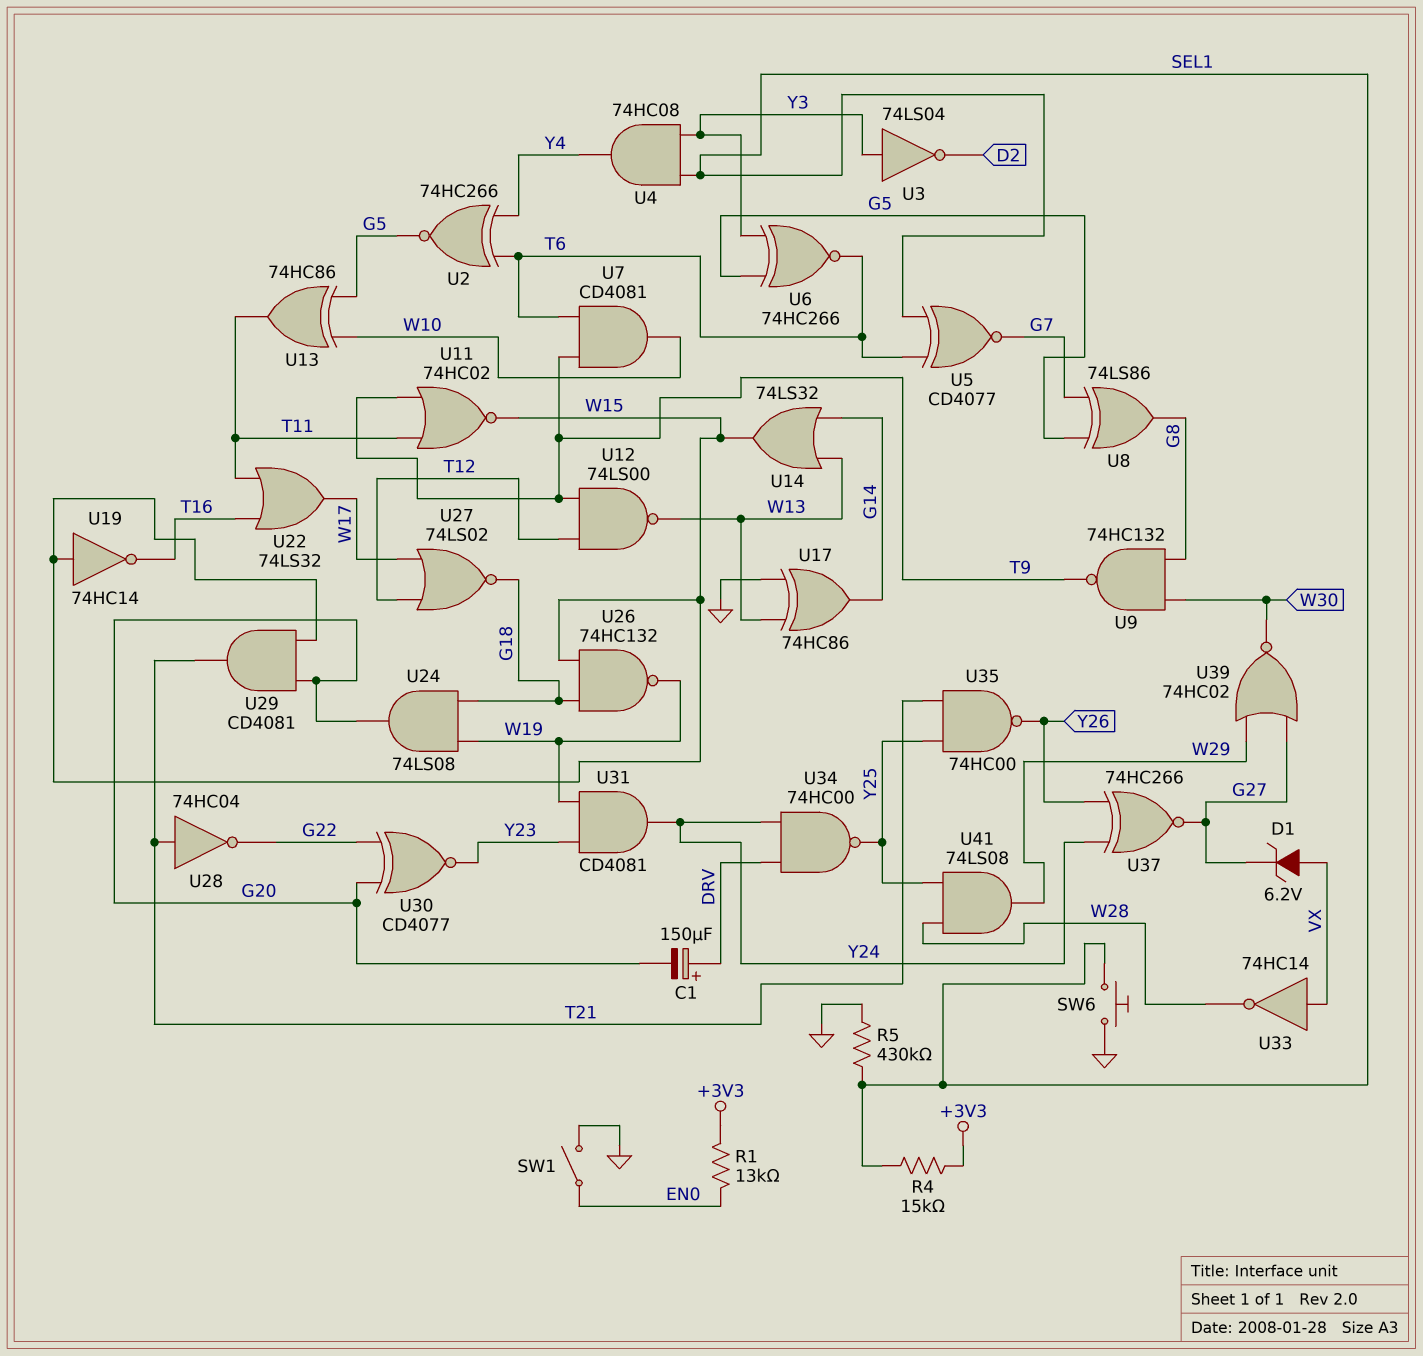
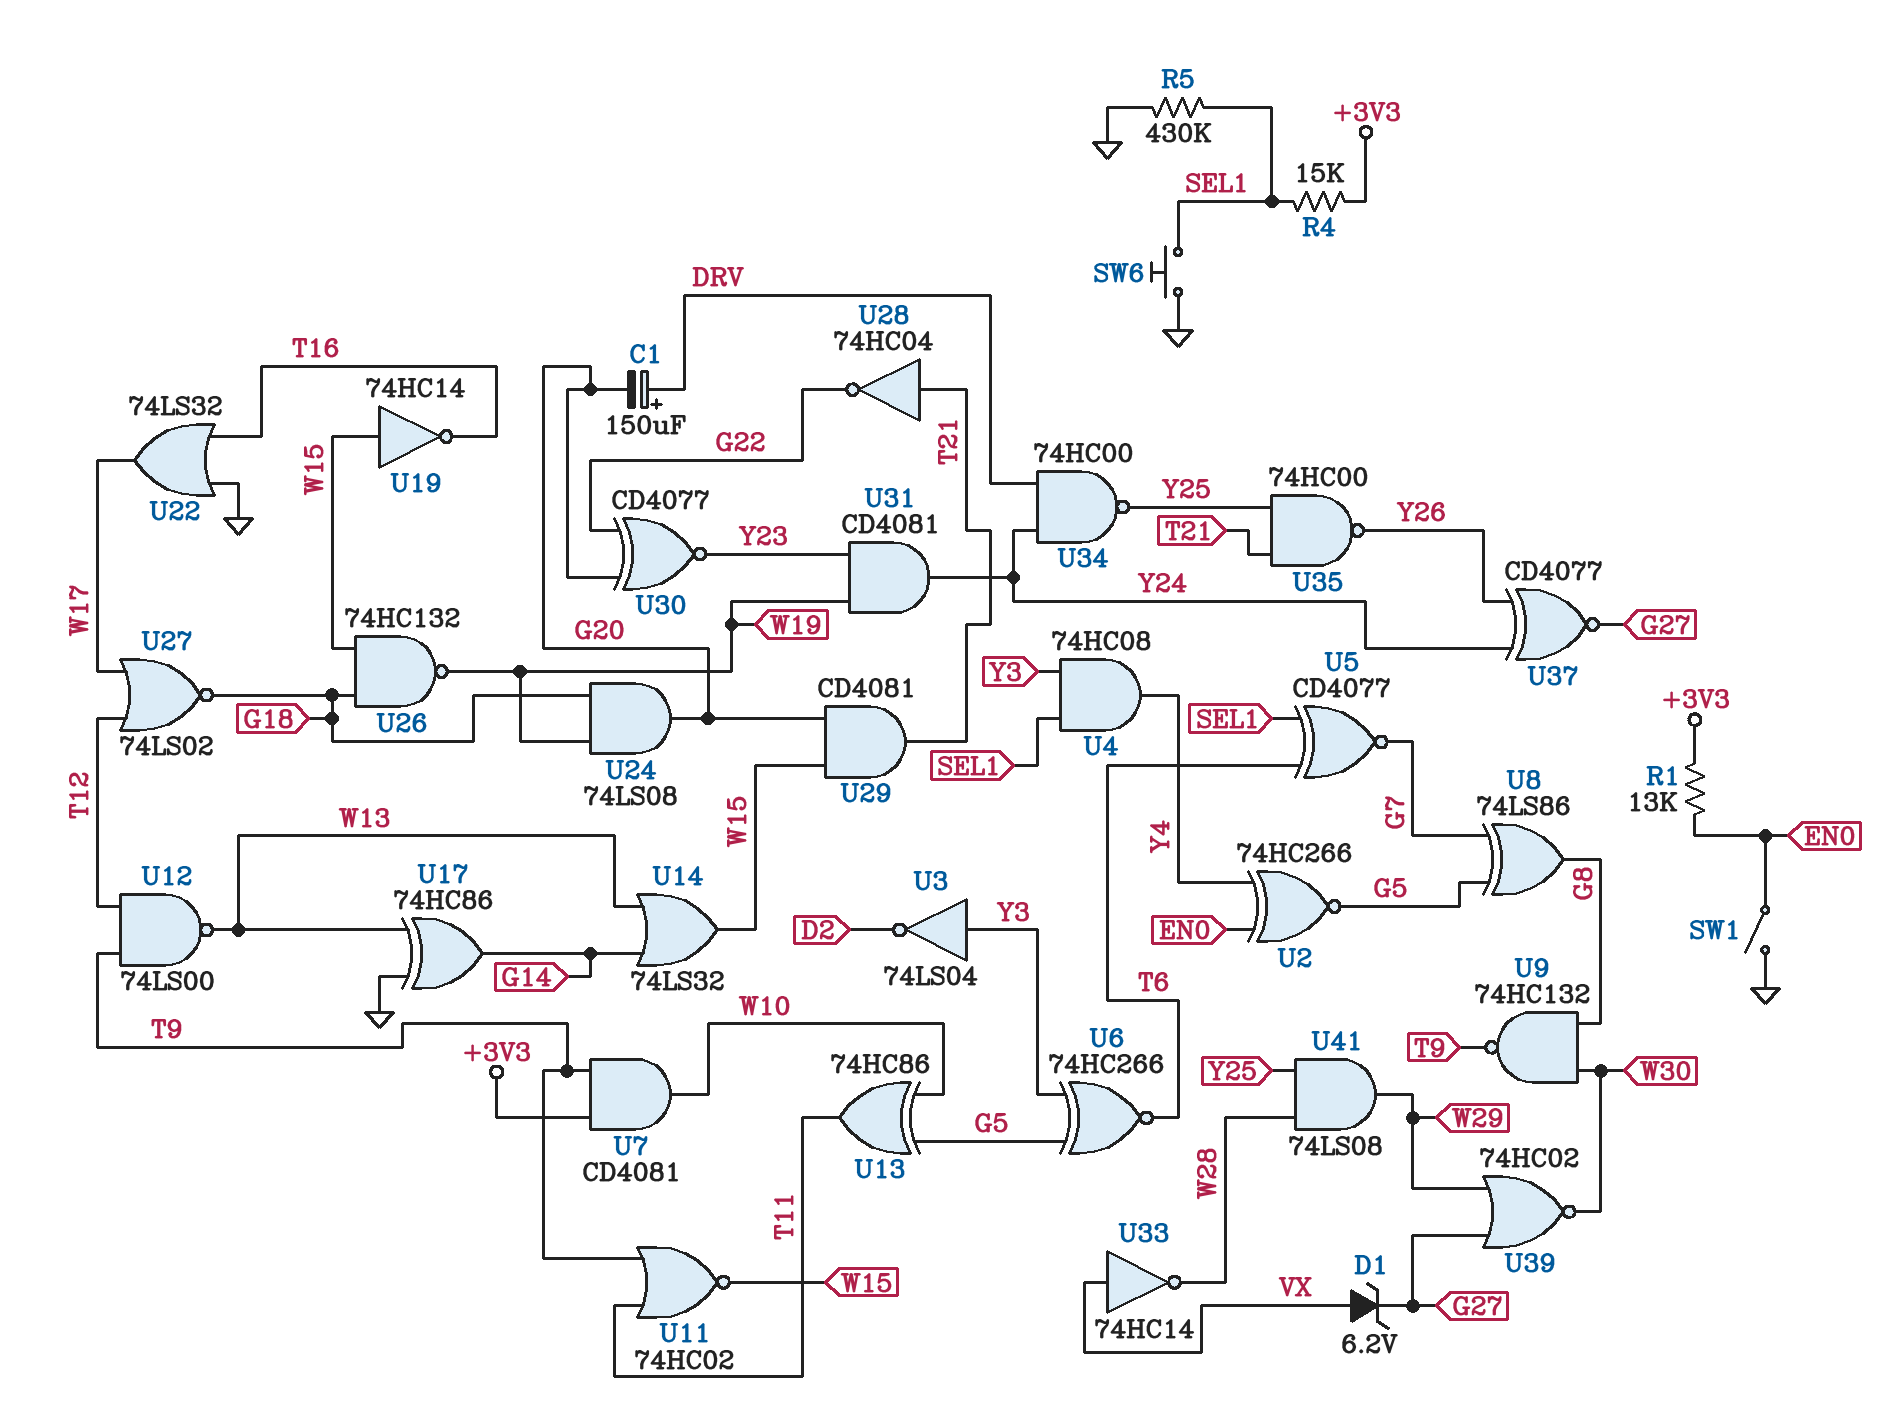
U2: XNOR 74HC266 (in T6, in Y4, out G5) -> XNOR 74HC266 (in EN0, in Y4, out G5)
U7: AND CD4081 (in T6, in T9, out W10) -> AND CD4081 (in +3V3, in T9, out W10)
U22: OR 74LS32 (in T11, in T16, out W17) -> OR 74LS32 (in GND, in T16, out W17)
U37: XNOR 74HC266 (in Y24, in Y26, out G27) -> XNOR CD4077 (in Y24, in Y26, out G27)

